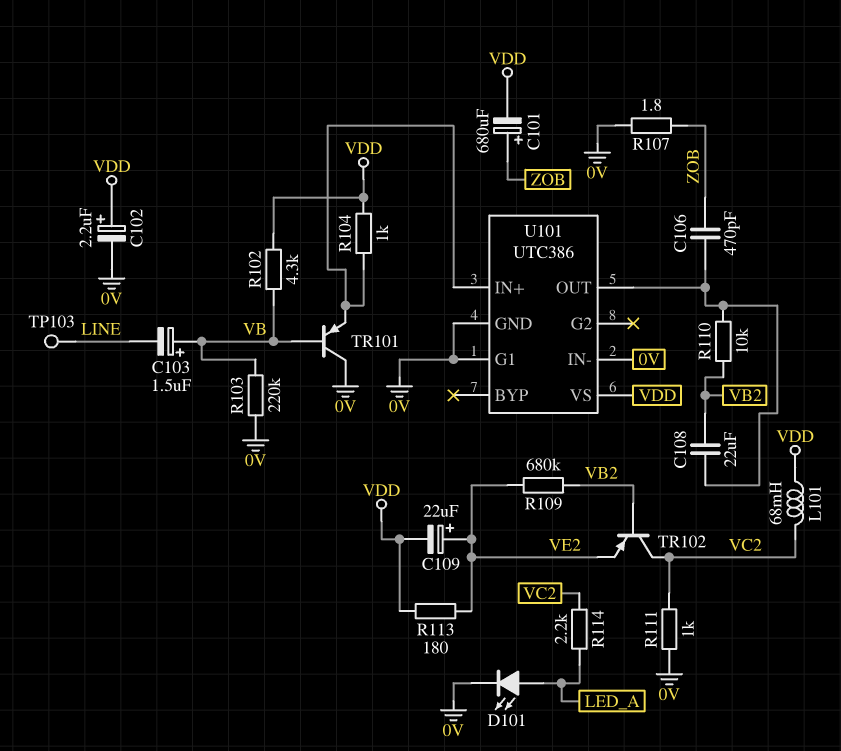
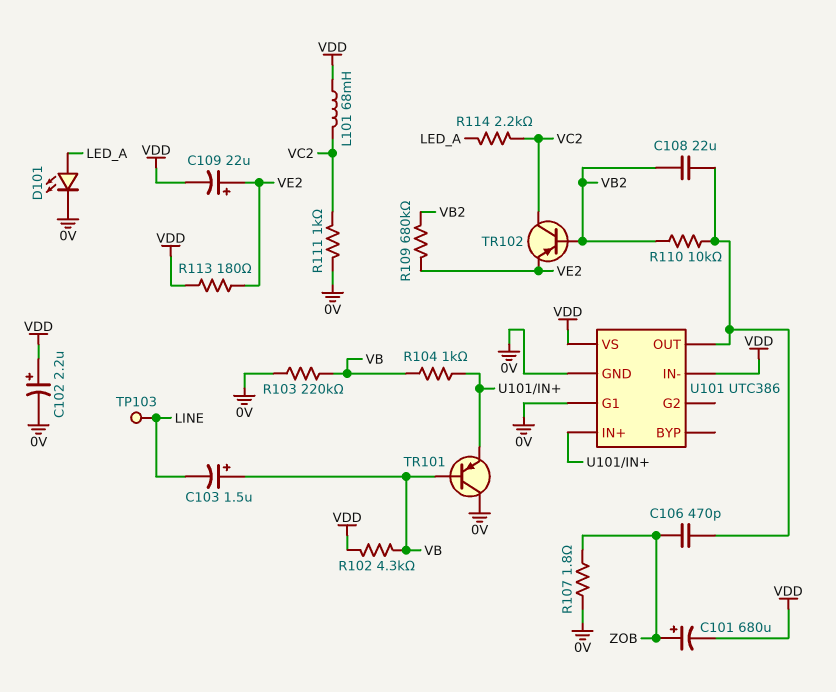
R104: 1k (U101/IN+, VDD) -> 1k (U101/IN+, VB)
U101 pin IN-: 0V -> VDD

